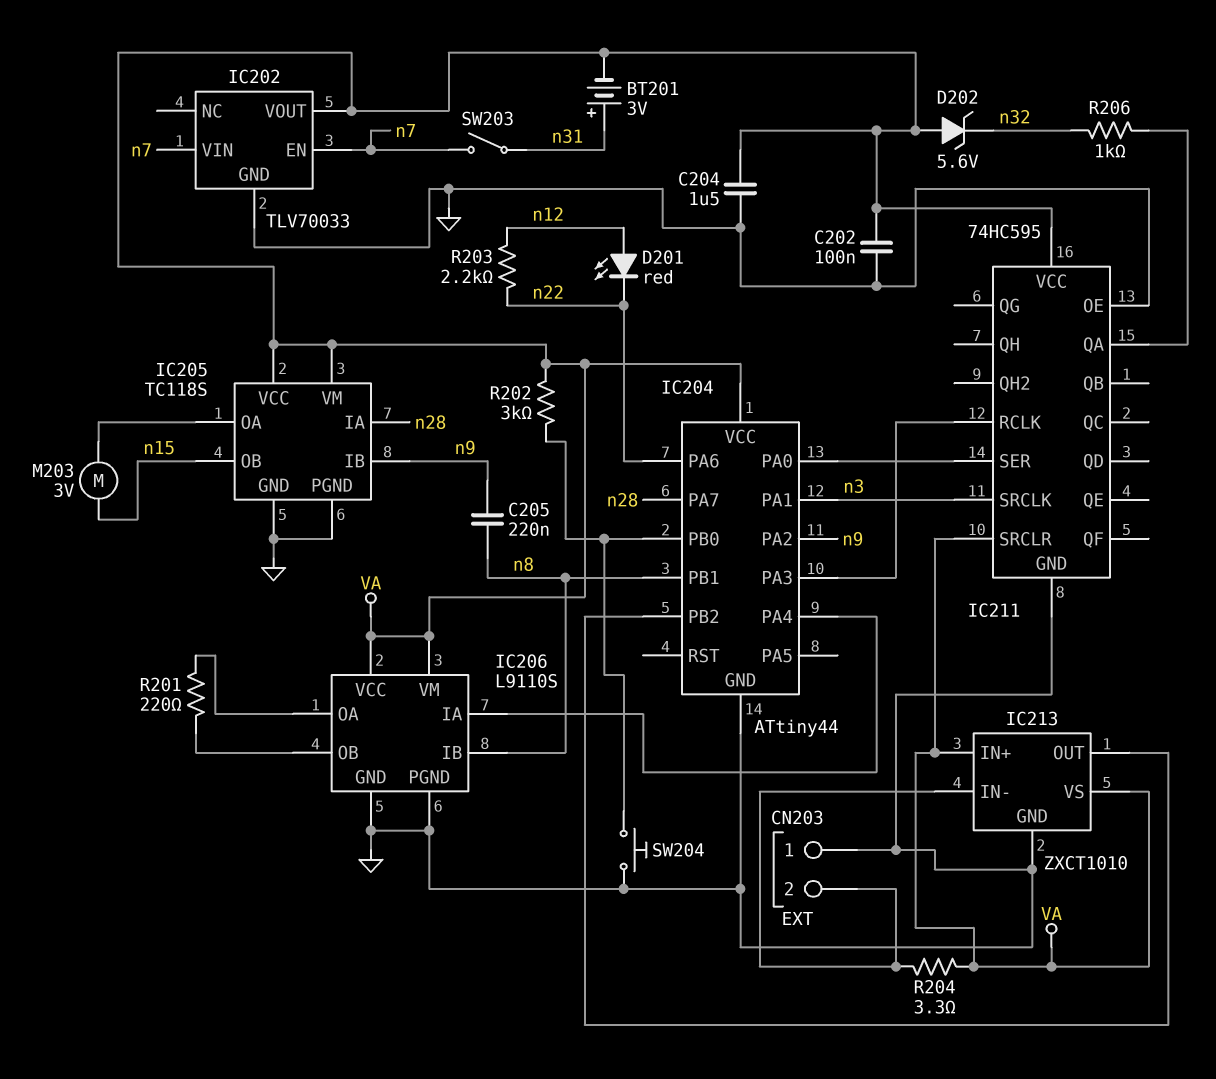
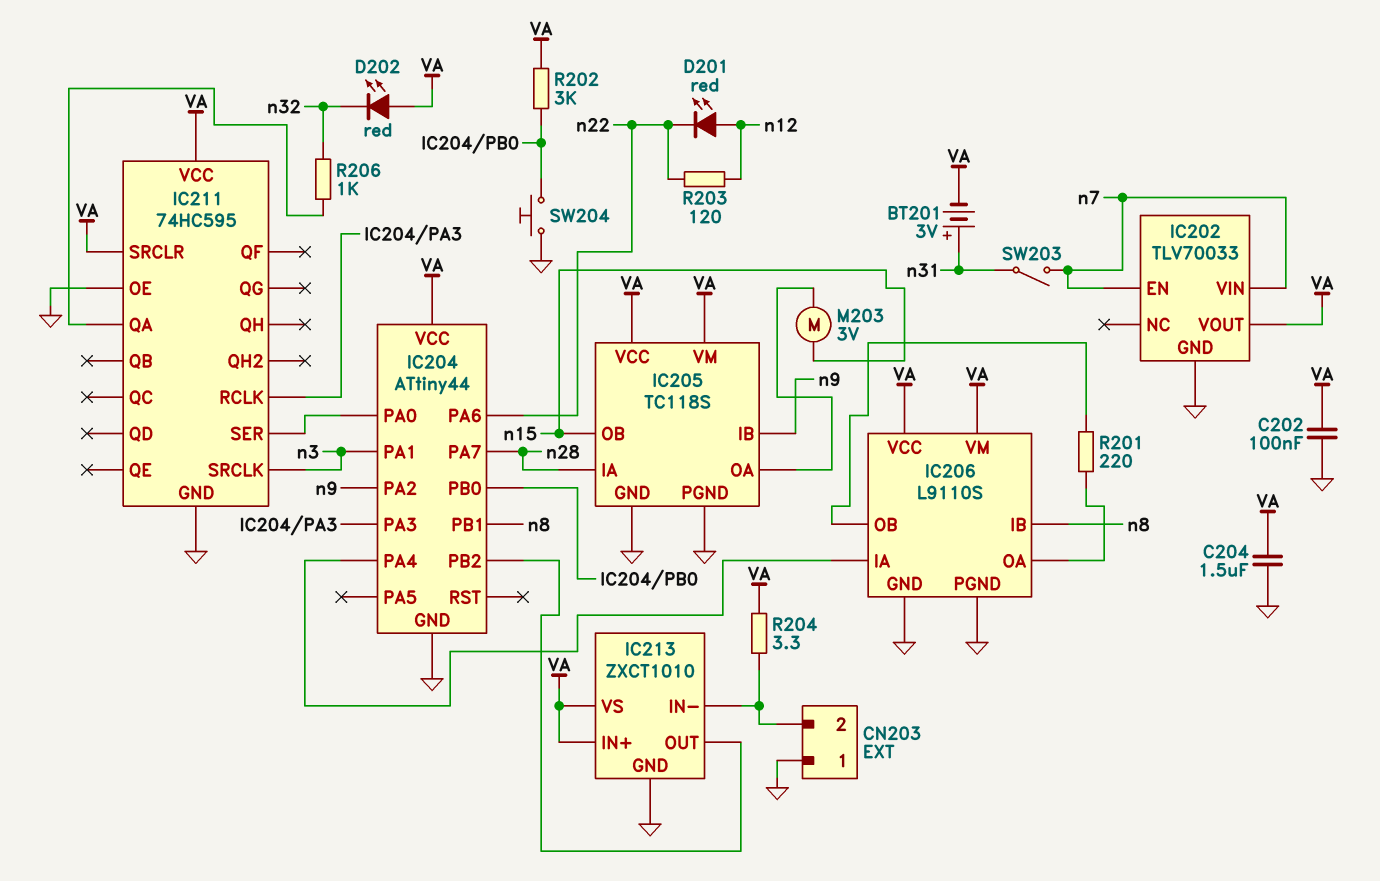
C205: 220nF (n8, n9) -> none
D202: zener 5.6V (A VA, K n32) -> LED red (A VA, K n32)
R203: 2.2k (n12, n22) -> 120 (n12, n22)

